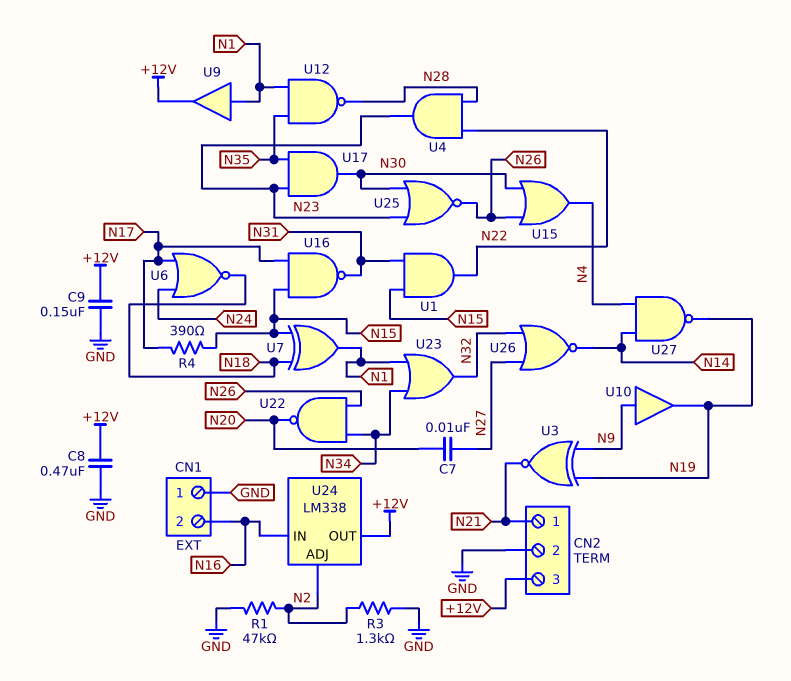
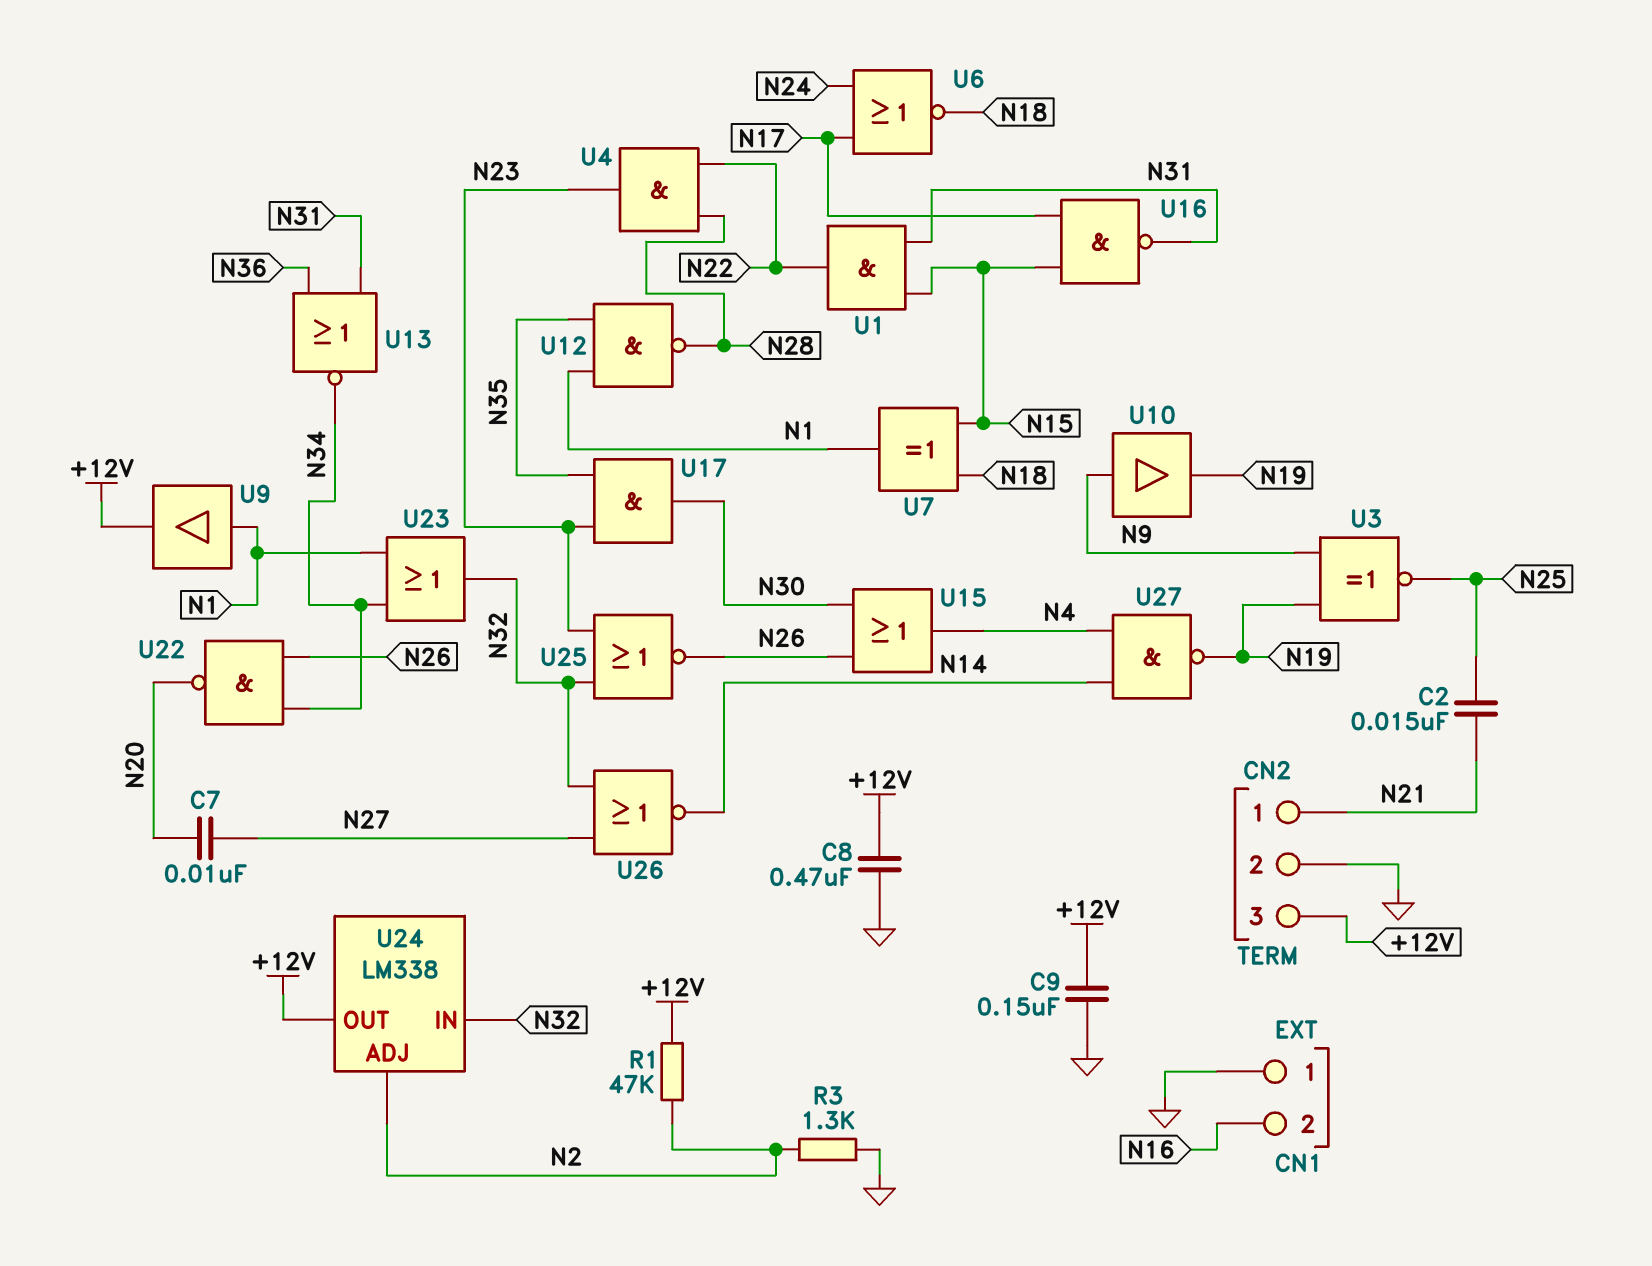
C2: none -> 15nF (N21, N25)
R1: 47k (GND, N2) -> 47k (+12V, N2)
R4: 390 (N15, N17) -> none
U3: XNOR (in N9, in N19, out N21) -> XNOR (in N9, in N19, out N25)
U13: none -> NOR (in N31, in N36, out N34)
U24 pin IN: N16 -> N32
U25: NOR (in N23, in N30, out N26) -> NOR (in N23, in N32, out N26)

